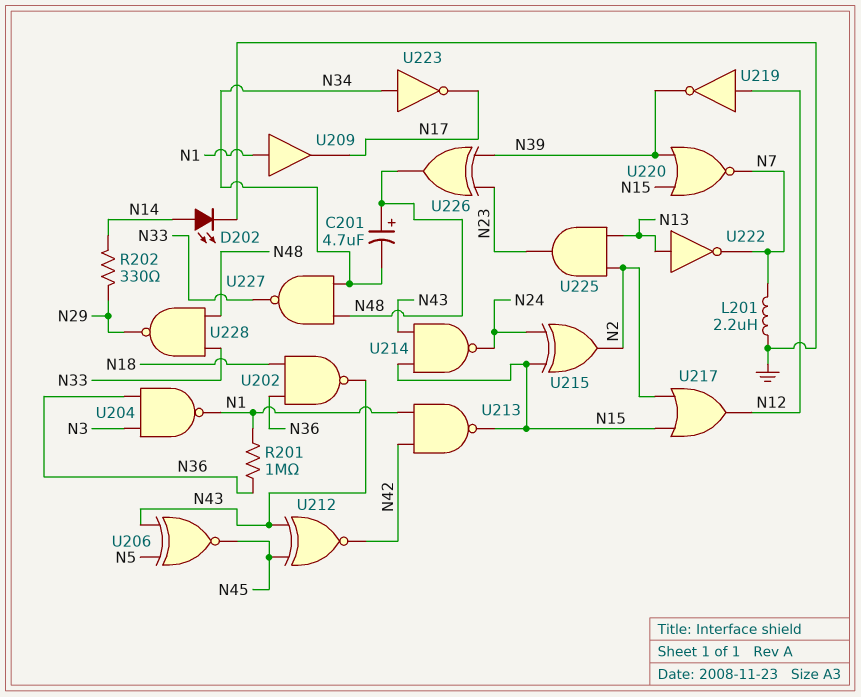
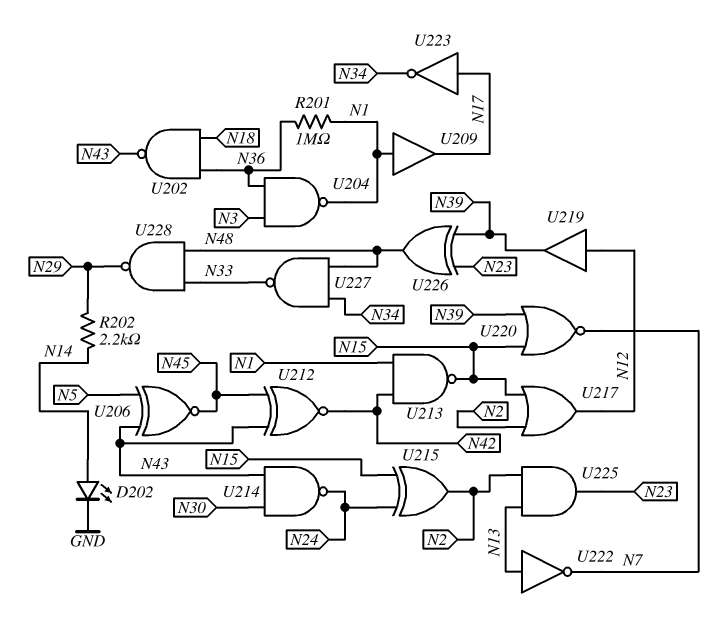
C201: 4.7uF (plus N48, minus N34) -> none
L201: 2.2uH (GND, N7) -> none
R202: 330 (N14, N29) -> 2.2k (N14, N29)
U214: NAND (in N15, in N43, out N24) -> NAND (in N30, in N43, out N24)
U219: NOT (in N12, out N39) -> buffer (in N12, out N39)
U223: NOT (in N34, out N17) -> NOT (in N17, out N34)

